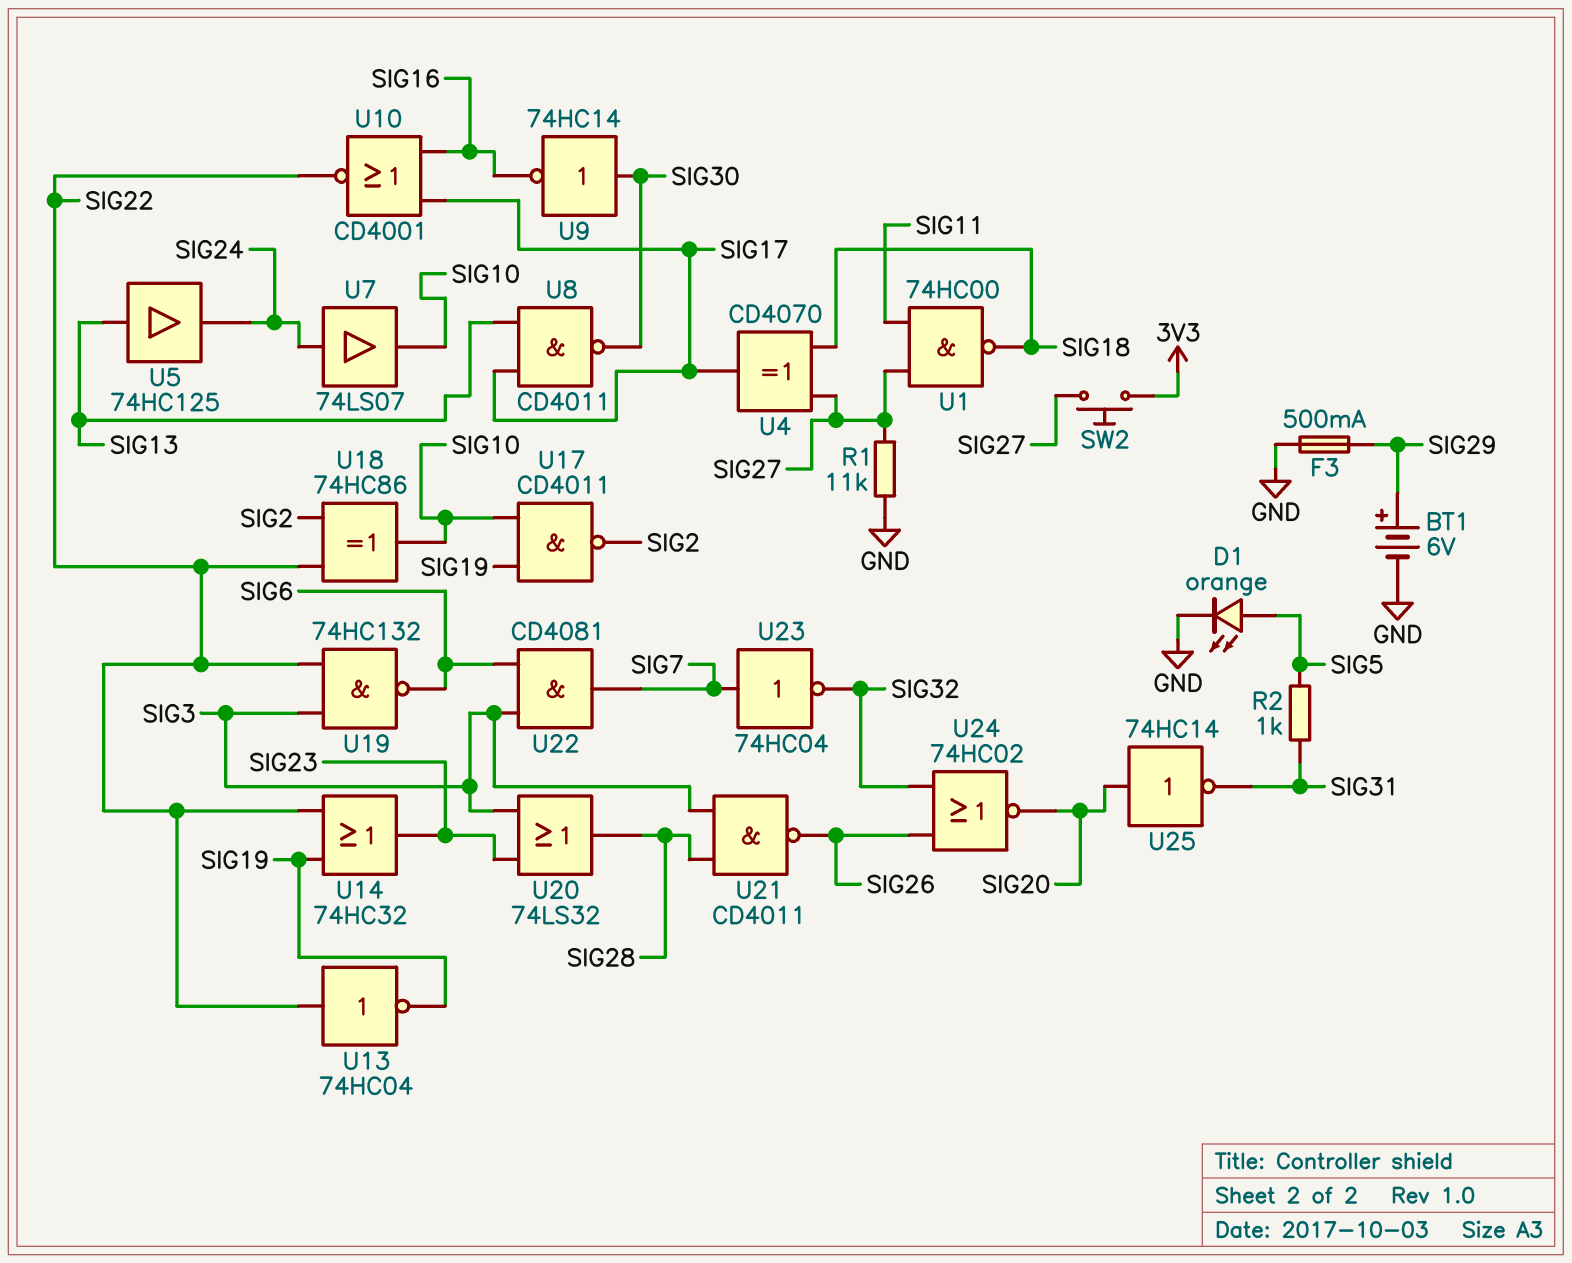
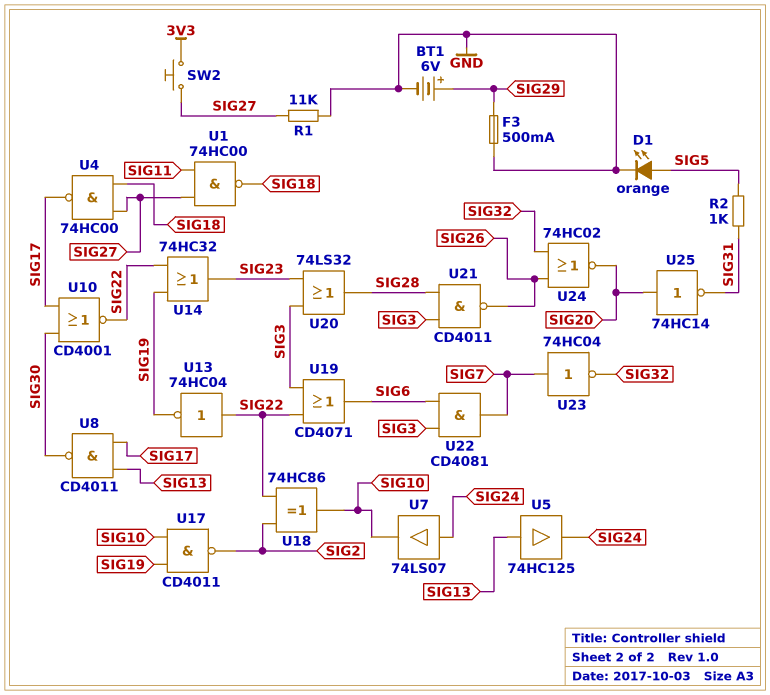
U4: XOR CD4070 (in SIG18, in SIG27, out SIG17) -> NAND 74HC00 (in SIG18, in SIG27, out SIG17)
U9: NOT 74HC14 (in SIG30, out SIG16) -> none
U10: NOR CD4001 (in SIG16, in SIG17, out SIG22) -> NOR CD4001 (in SIG17, in SIG30, out SIG22)
U19: NAND 74HC132 (in SIG3, in SIG22, out SIG6) -> OR CD4071 (in SIG3, in SIG22, out SIG6)

